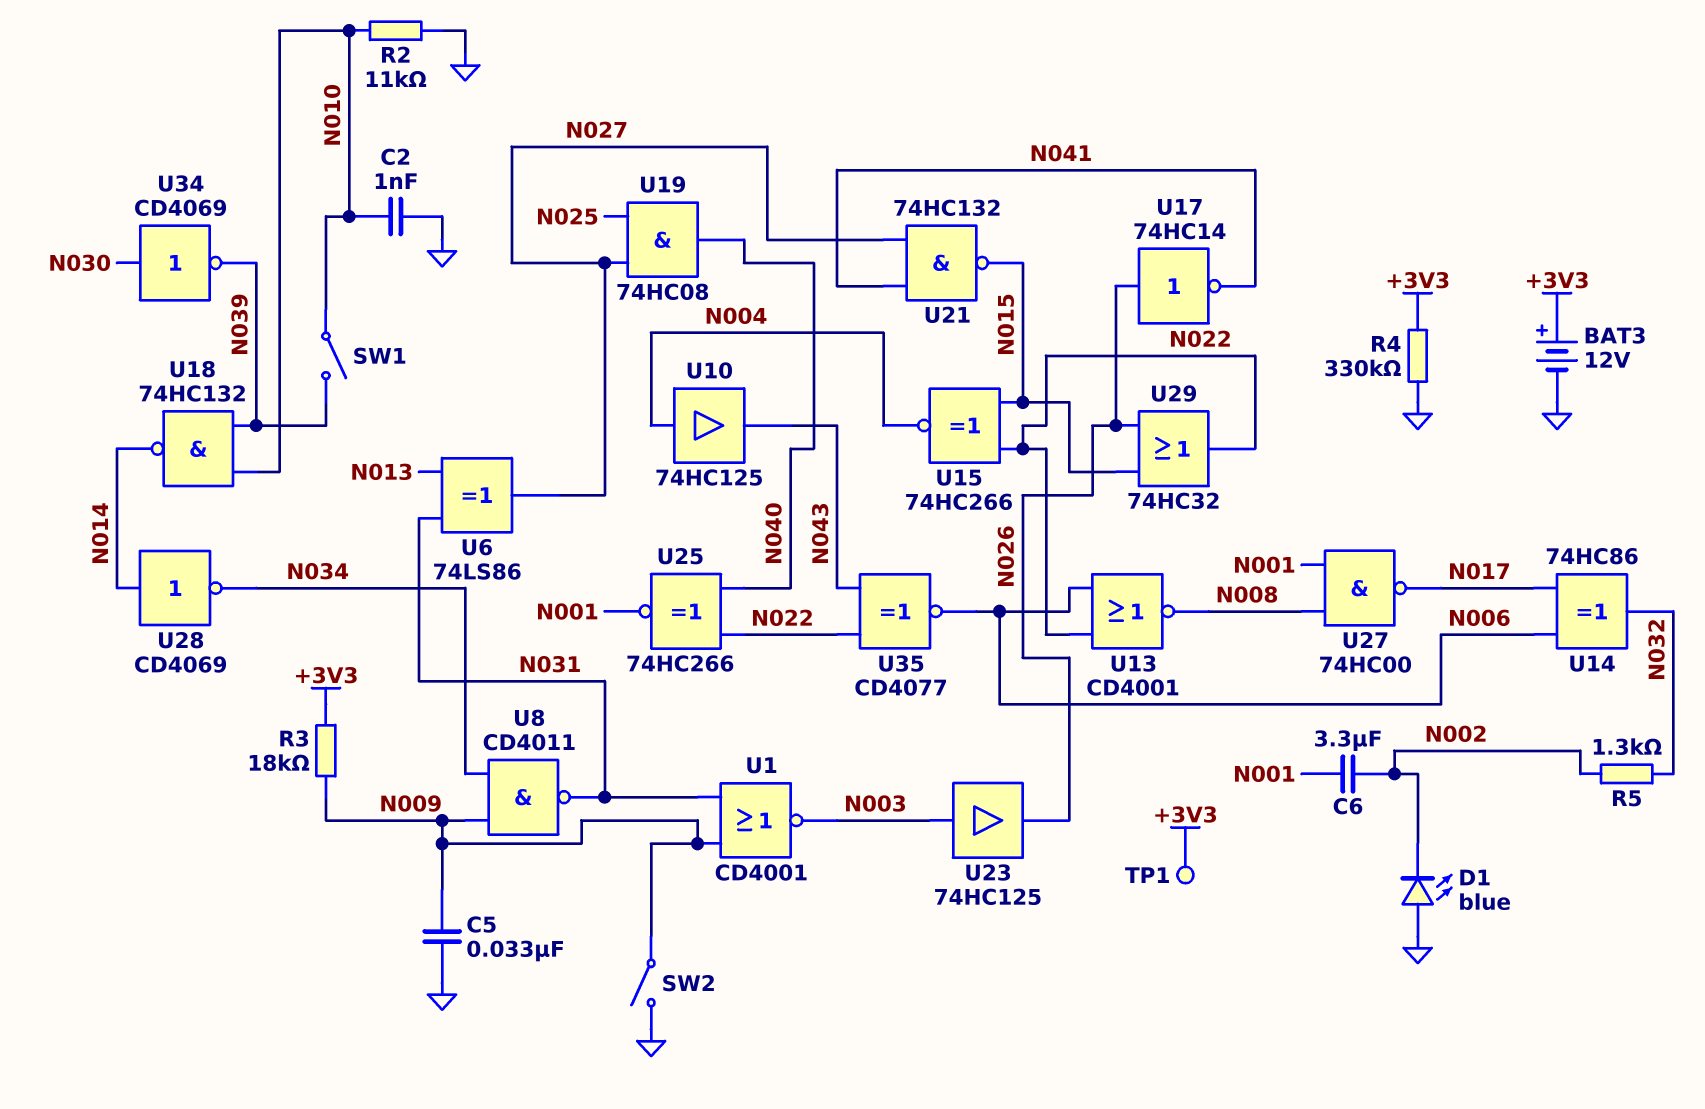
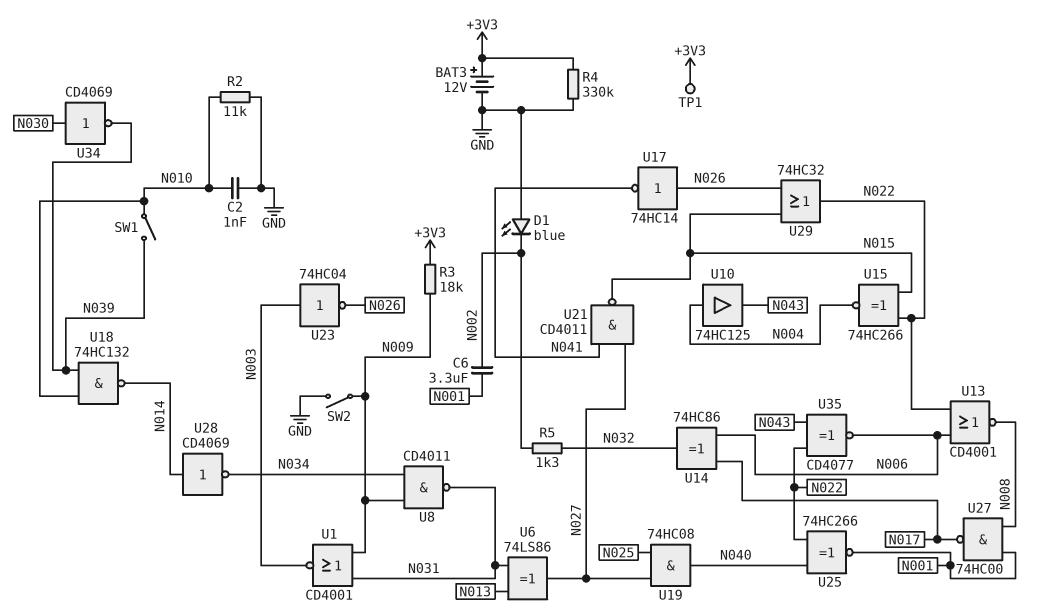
C5: 33nF (GND, N009) -> none
U21: NAND 74HC132 (in N027, in N041, out N015) -> NAND CD4011 (in N027, in N041, out N015)
U23: buffer 74HC125 (in N003, out N026) -> NOT 74HC04 (in N003, out N026)

